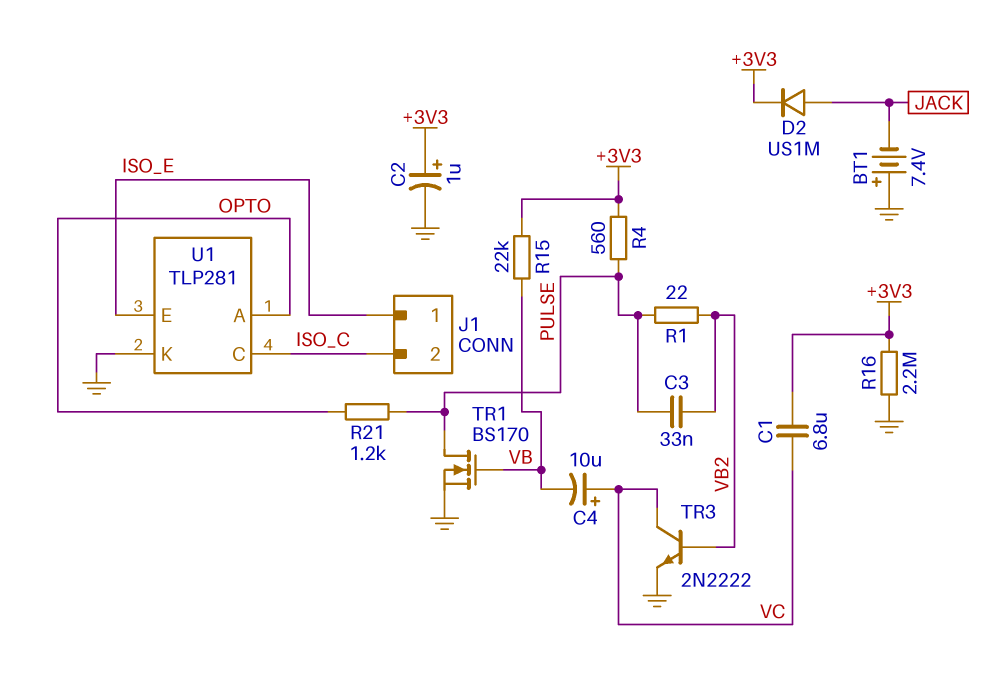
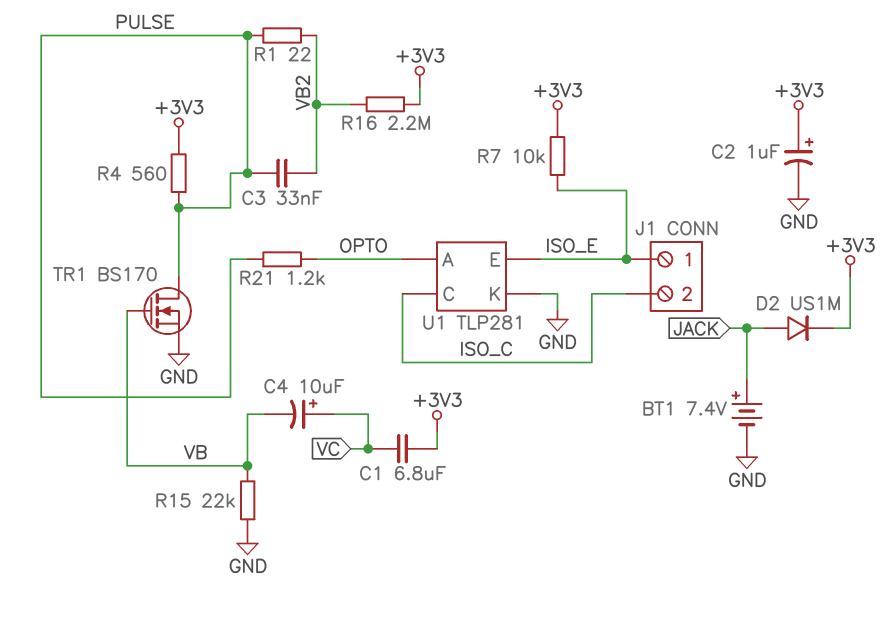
BT1: 7.4V (plus GND, minus JACK) -> 7.4V (plus JACK, minus GND)
R7: none -> 10k (+3V3, ISO_E)
R15: 22k (+3V3, VB) -> 22k (GND, VB)
R16: 2.2M (+3V3, GND) -> 2.2M (+3V3, VB2)
TR3: NPN 2N2222 (B VB2, C VC, E GND) -> none

